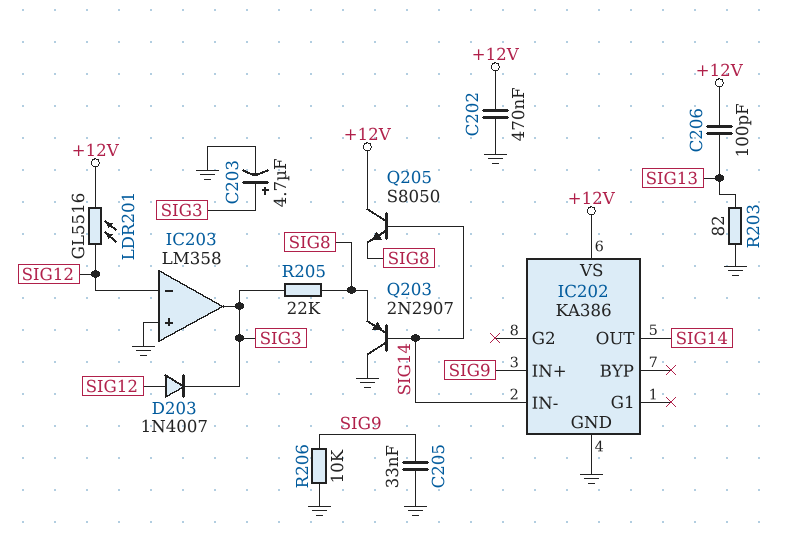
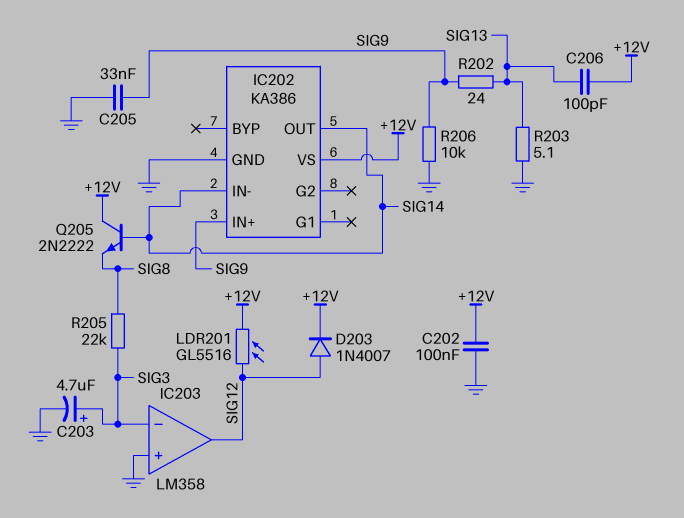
C202: 470nF (+12V, GND) -> 100nF (+12V, GND)
D203: diode 1N4007 (A SIG12, K SIG3) -> diode 1N4007 (A SIG12, K +12V)
IC203 pin in-: SIG12 -> SIG3
IC203 pin out: SIG3 -> SIG12
Q203: PNP 2N2907 (B SIG14, C GND, E SIG8) -> none
Q205: NPN S8050 (B SIG14, C +12V, E SIG8) -> NPN 2N2222 (B SIG14, C +12V, E SIG8)
R202: none -> 24 (SIG9, SIG13)
R203: 82 (GND, SIG13) -> 5.1 (GND, SIG13)

